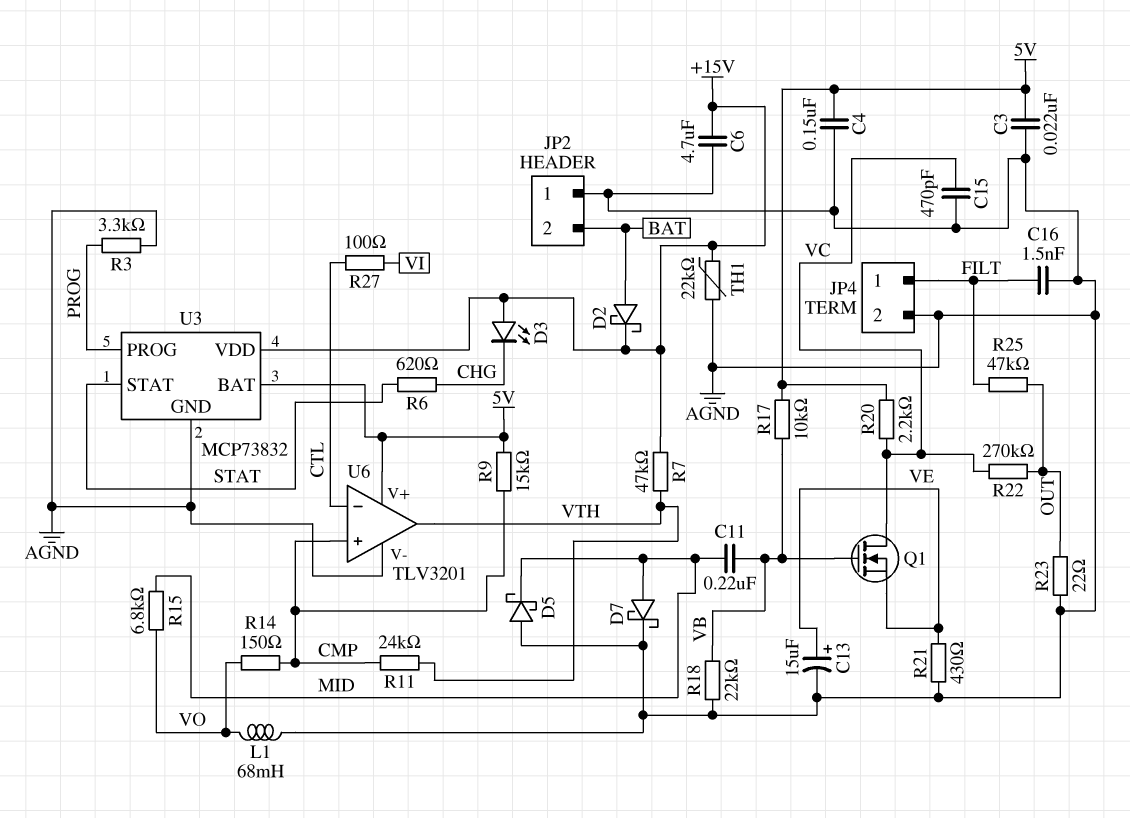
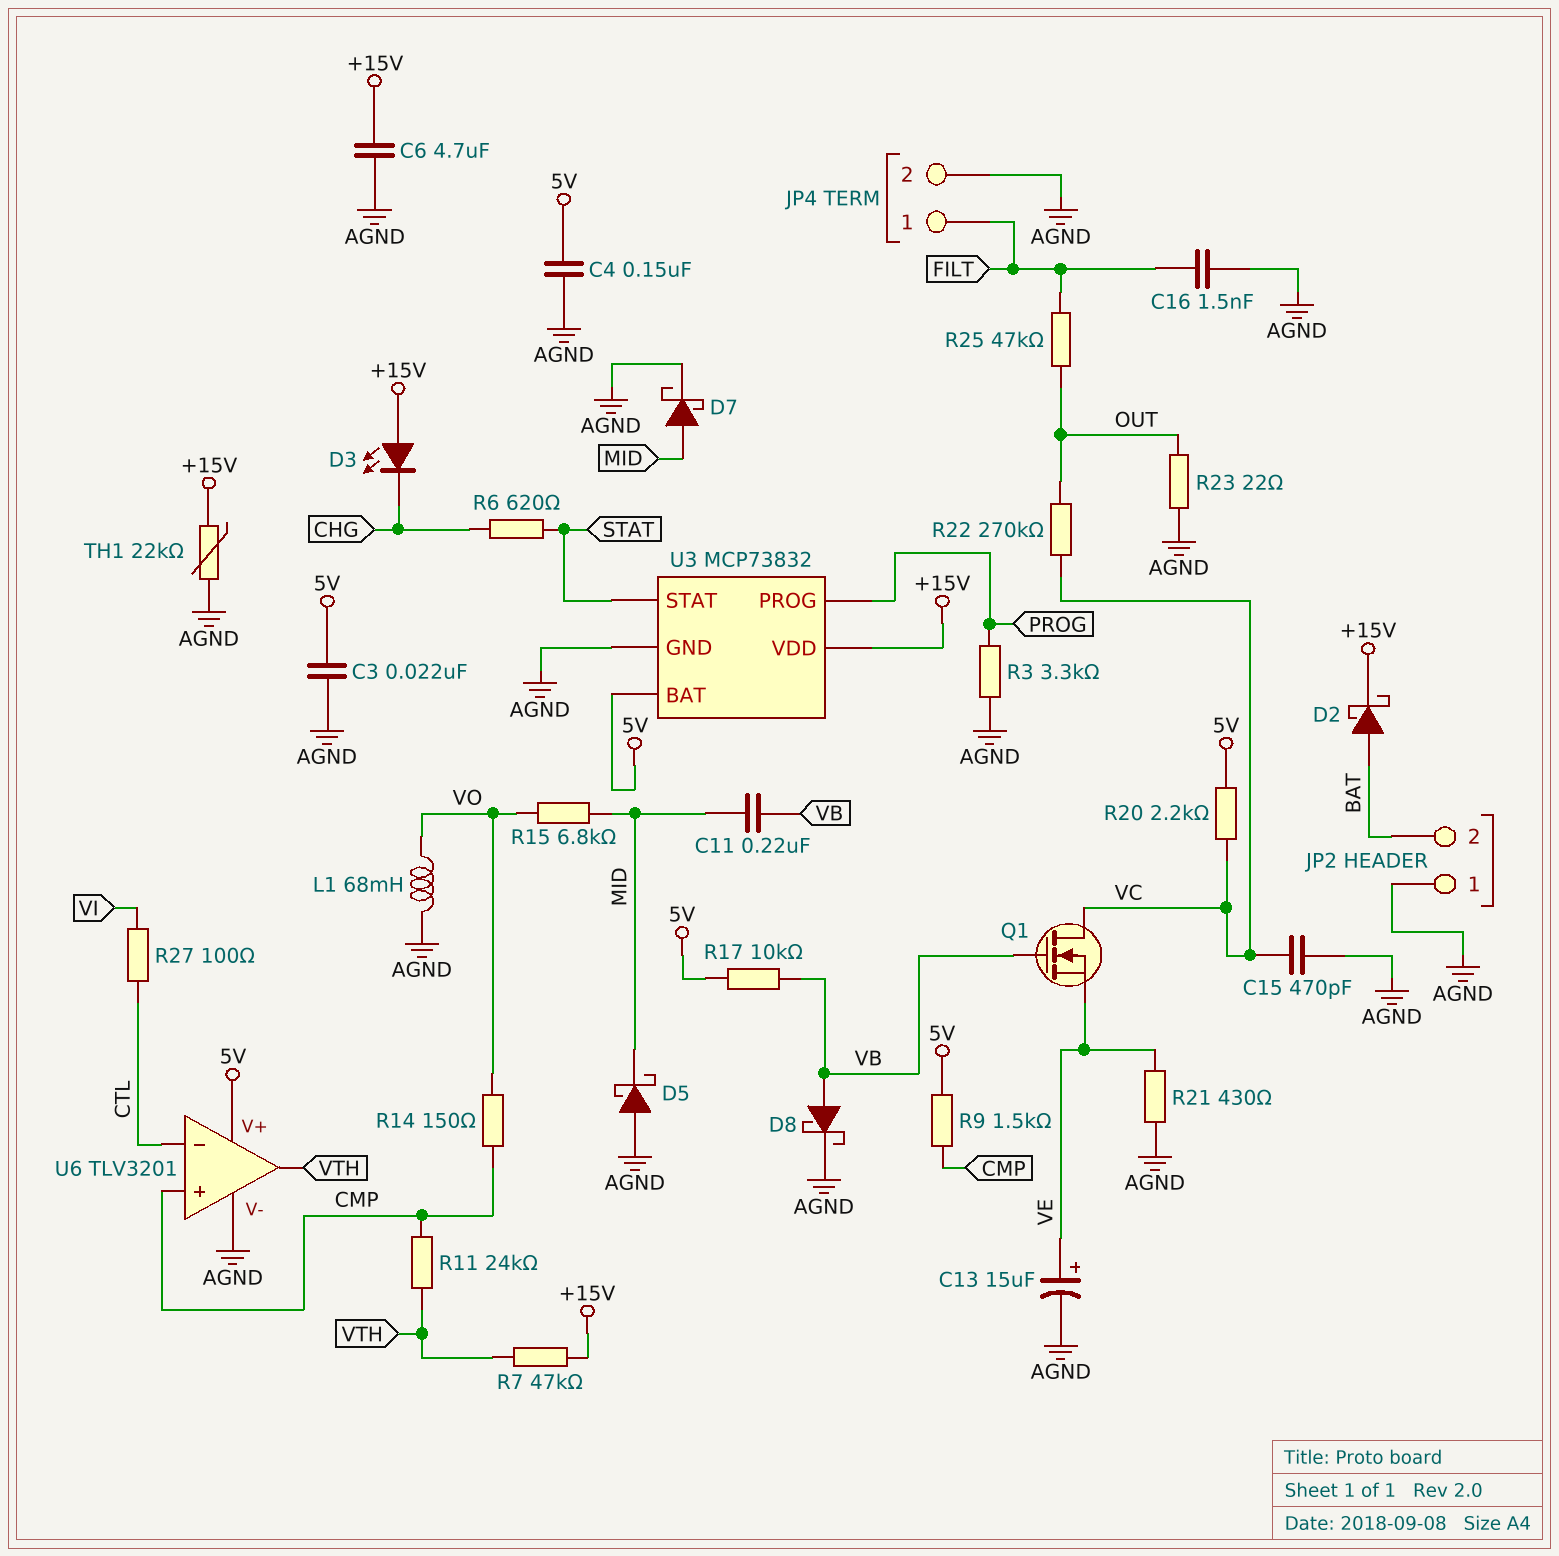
D8: none -> schottky (A VB, K AGND)
R9: 15k (5V, CMP) -> 1.5k (5V, CMP)
R18: 22k (AGND, VB) -> none

